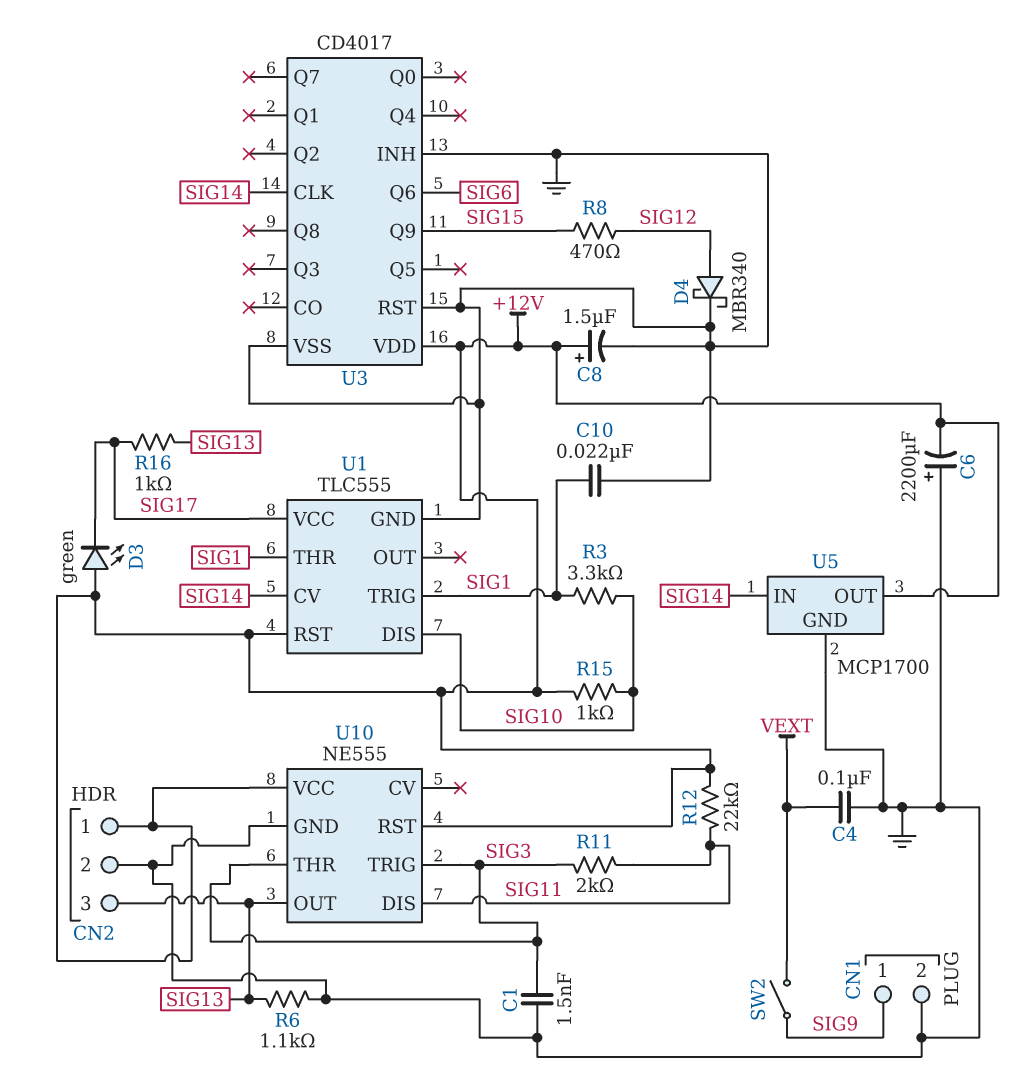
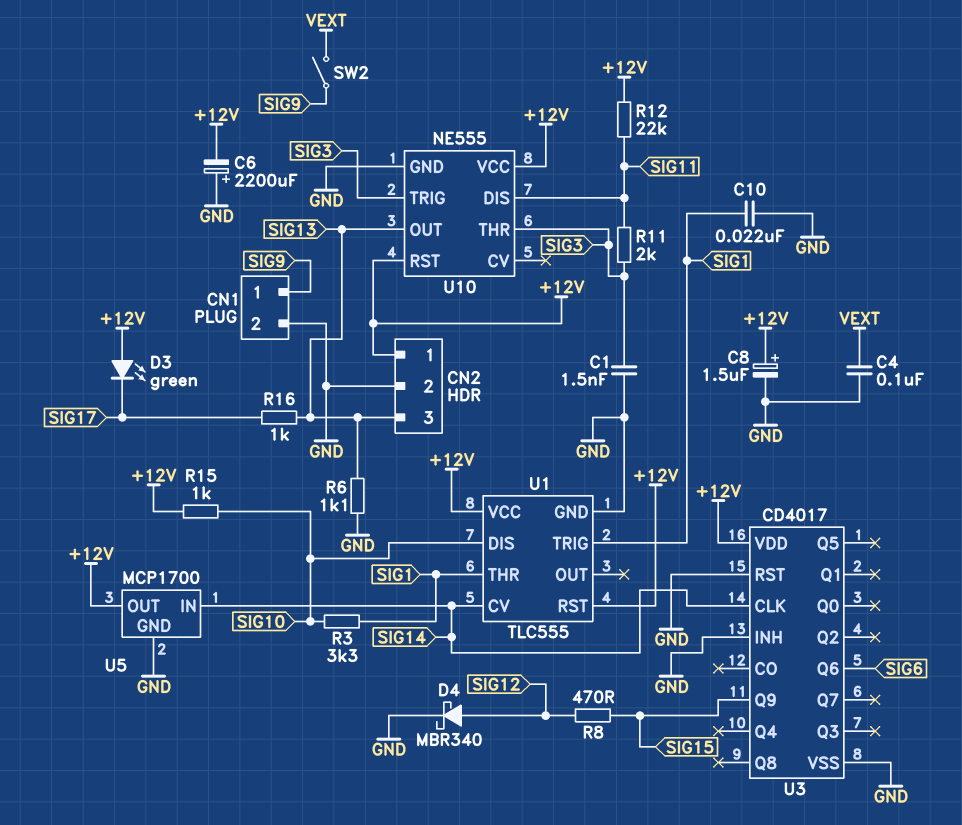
U1 pin VCC: SIG17 -> +12V

